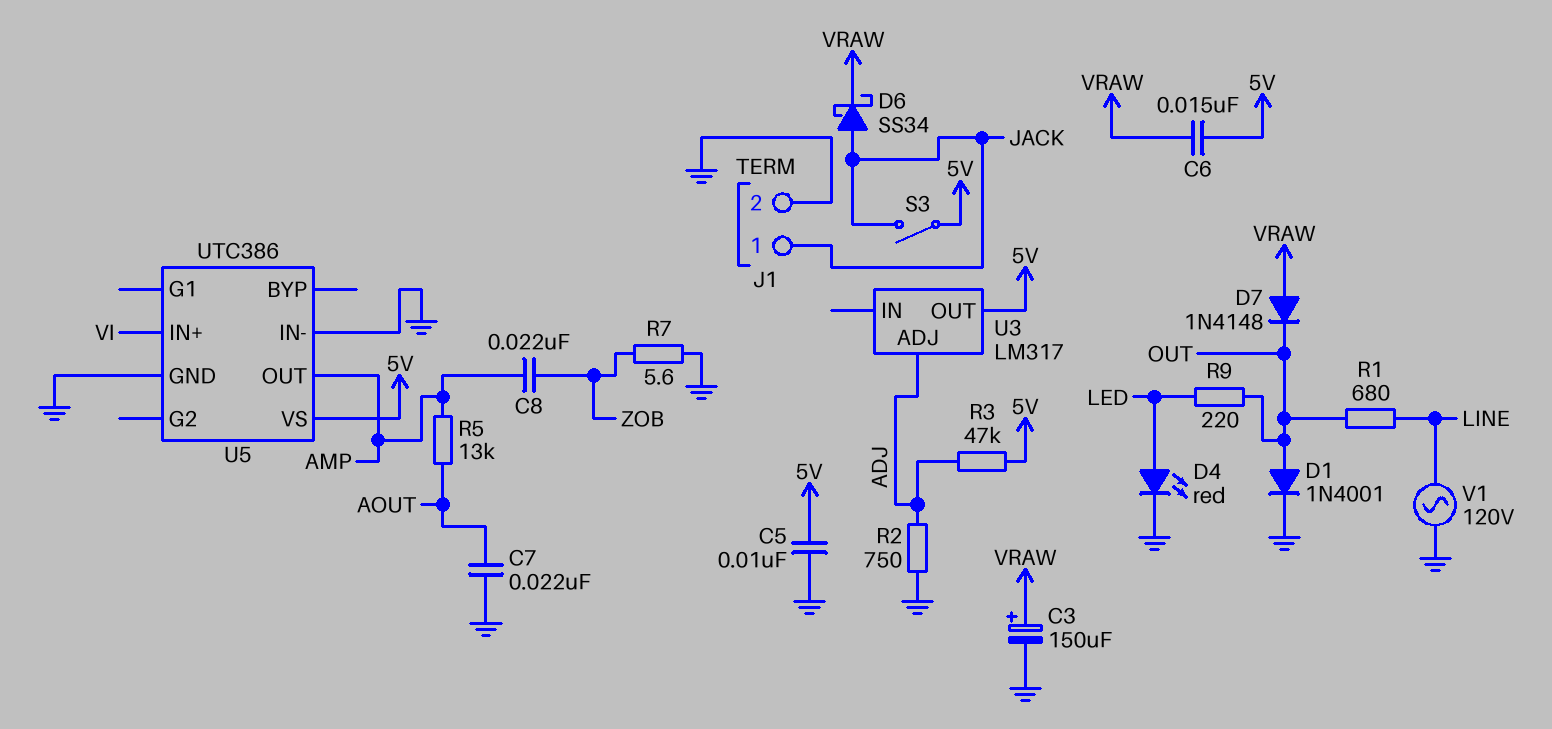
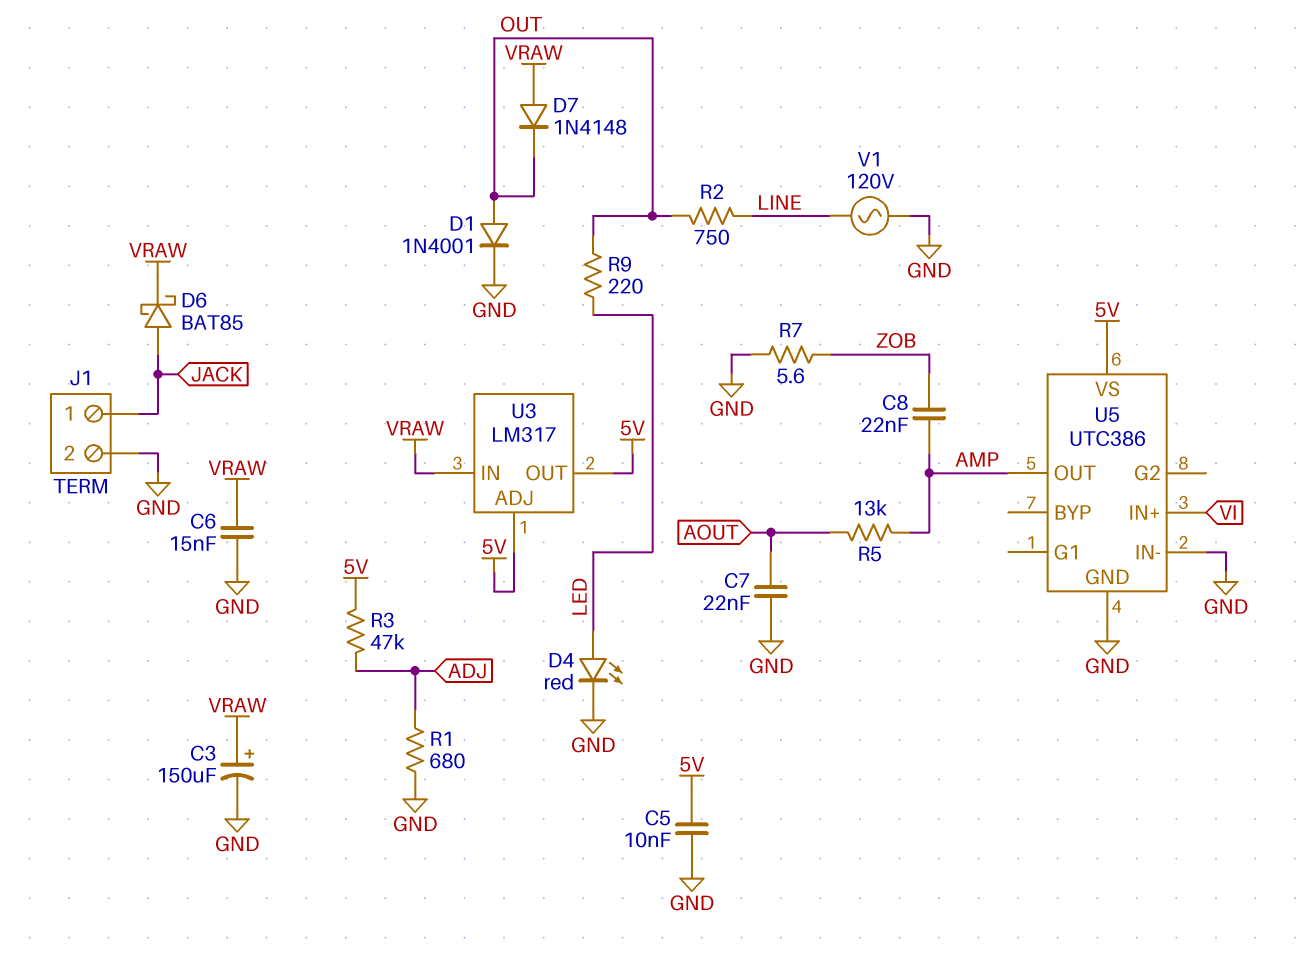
C6: 15nF (5V, VRAW) -> 15nF (GND, VRAW)
D6: schottky SS34 (A JACK, K VRAW) -> schottky BAT85 (A JACK, K VRAW)
R1: 680 (LINE, OUT) -> 680 (ADJ, GND)
R2: 750 (ADJ, GND) -> 750 (LINE, OUT)
S3: switch (5V, JACK) -> none
U3 pin ADJ: ADJ -> 5V
U3 pin IN: none -> VRAW

